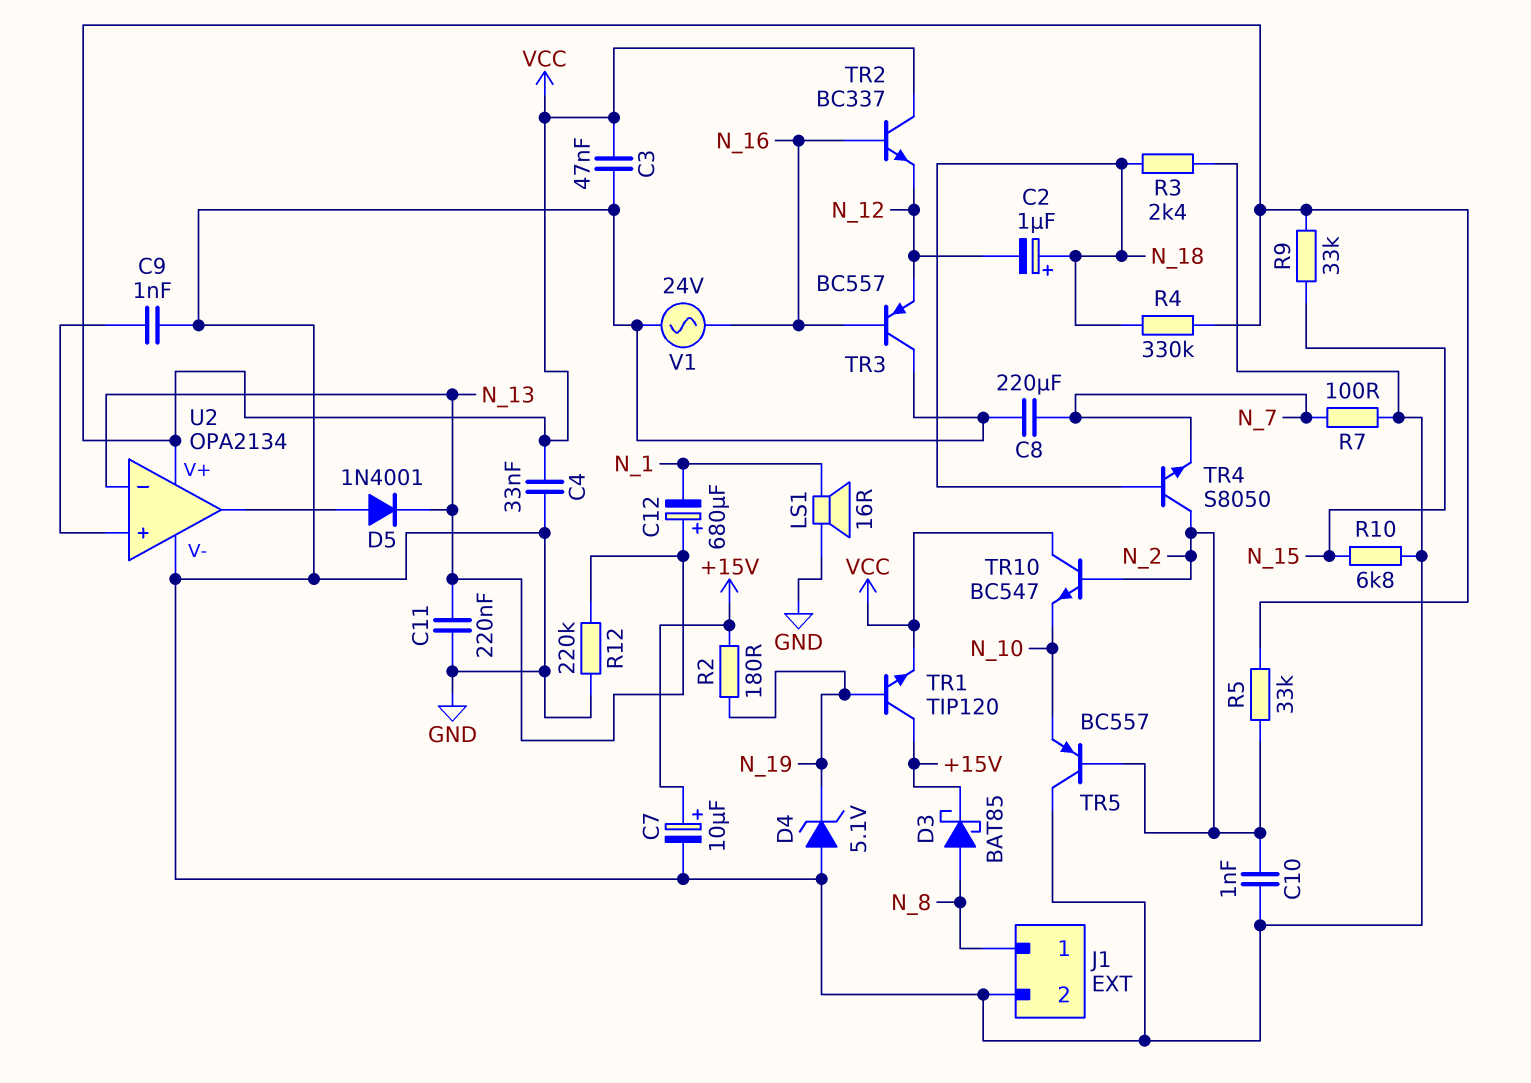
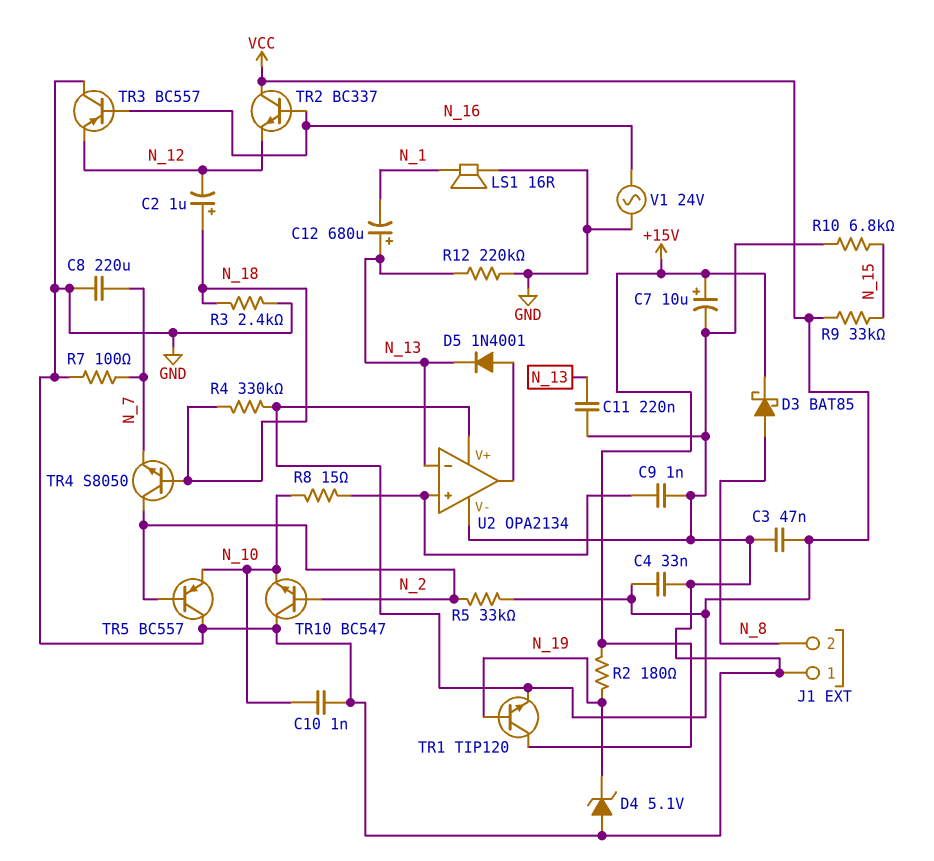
C10: 1nF (GND, N_2) -> 1nF (GND, N_10)
J1 pin 1: N_8 -> GND
J1 pin 2: GND -> N_8
R8: none -> 15 (N_10, U2/in+)
TR10: NPN BC547 (B N_2, C VCC, E N_10) -> NPN BC547 (B N_2, C GND, E N_10)

